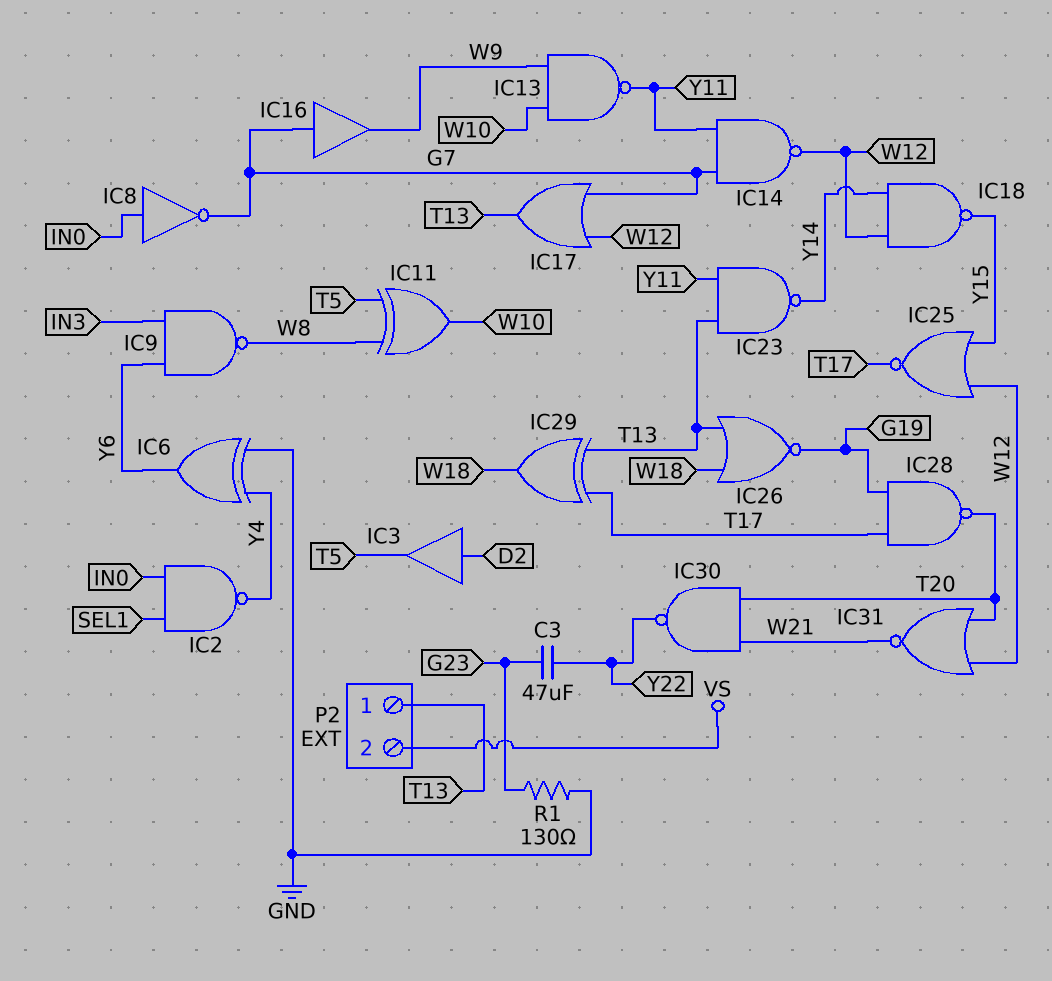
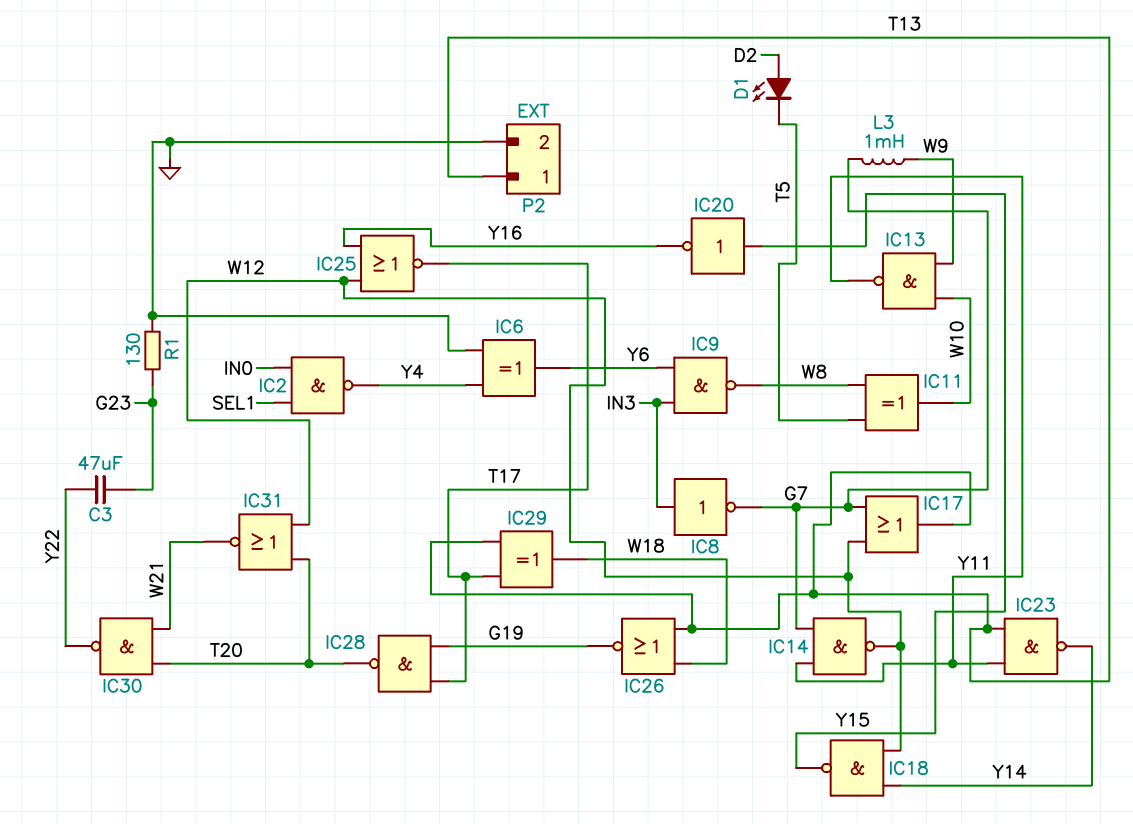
D1: none -> LED (A D2, K T5)
IC3: buffer (in D2, out T5) -> none
IC8: NOT (in IN0, out G7) -> NOT (in IN3, out G7)
IC16: buffer (in G7, out W9) -> none
IC20: none -> NOT (in Y15, out Y16)
IC25: NOR (in W12, in Y15, out T17) -> NOR (in W12, in Y16, out T17)
L3: none -> 1mH (G7, W9)
P2 pin 2: VS -> GND

